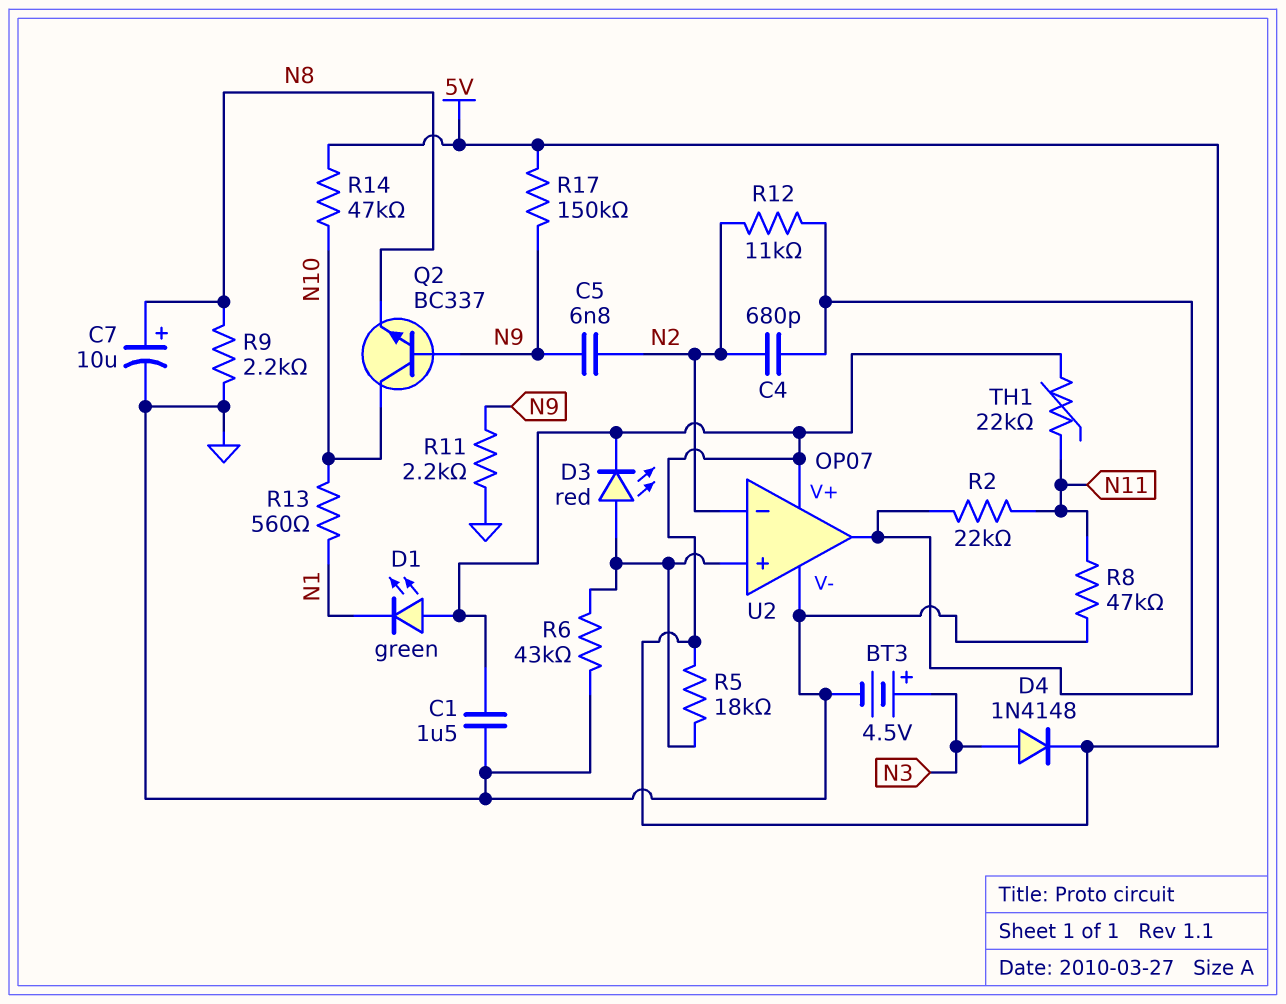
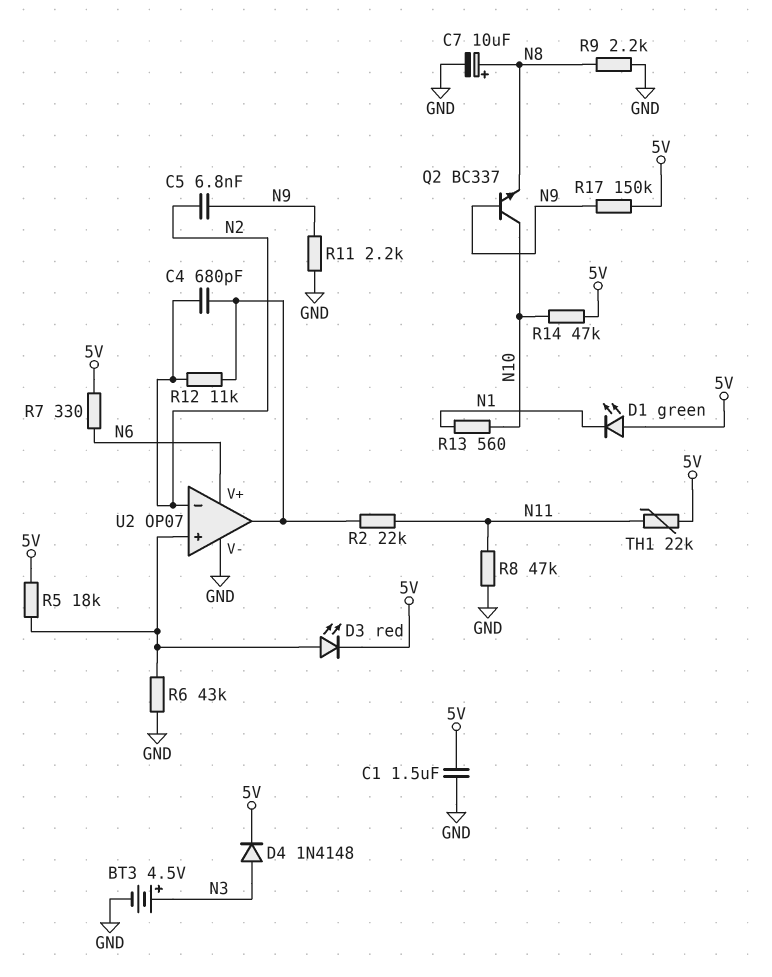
R7: none -> 330 (5V, N6)
U2 pin V+: 5V -> N6

